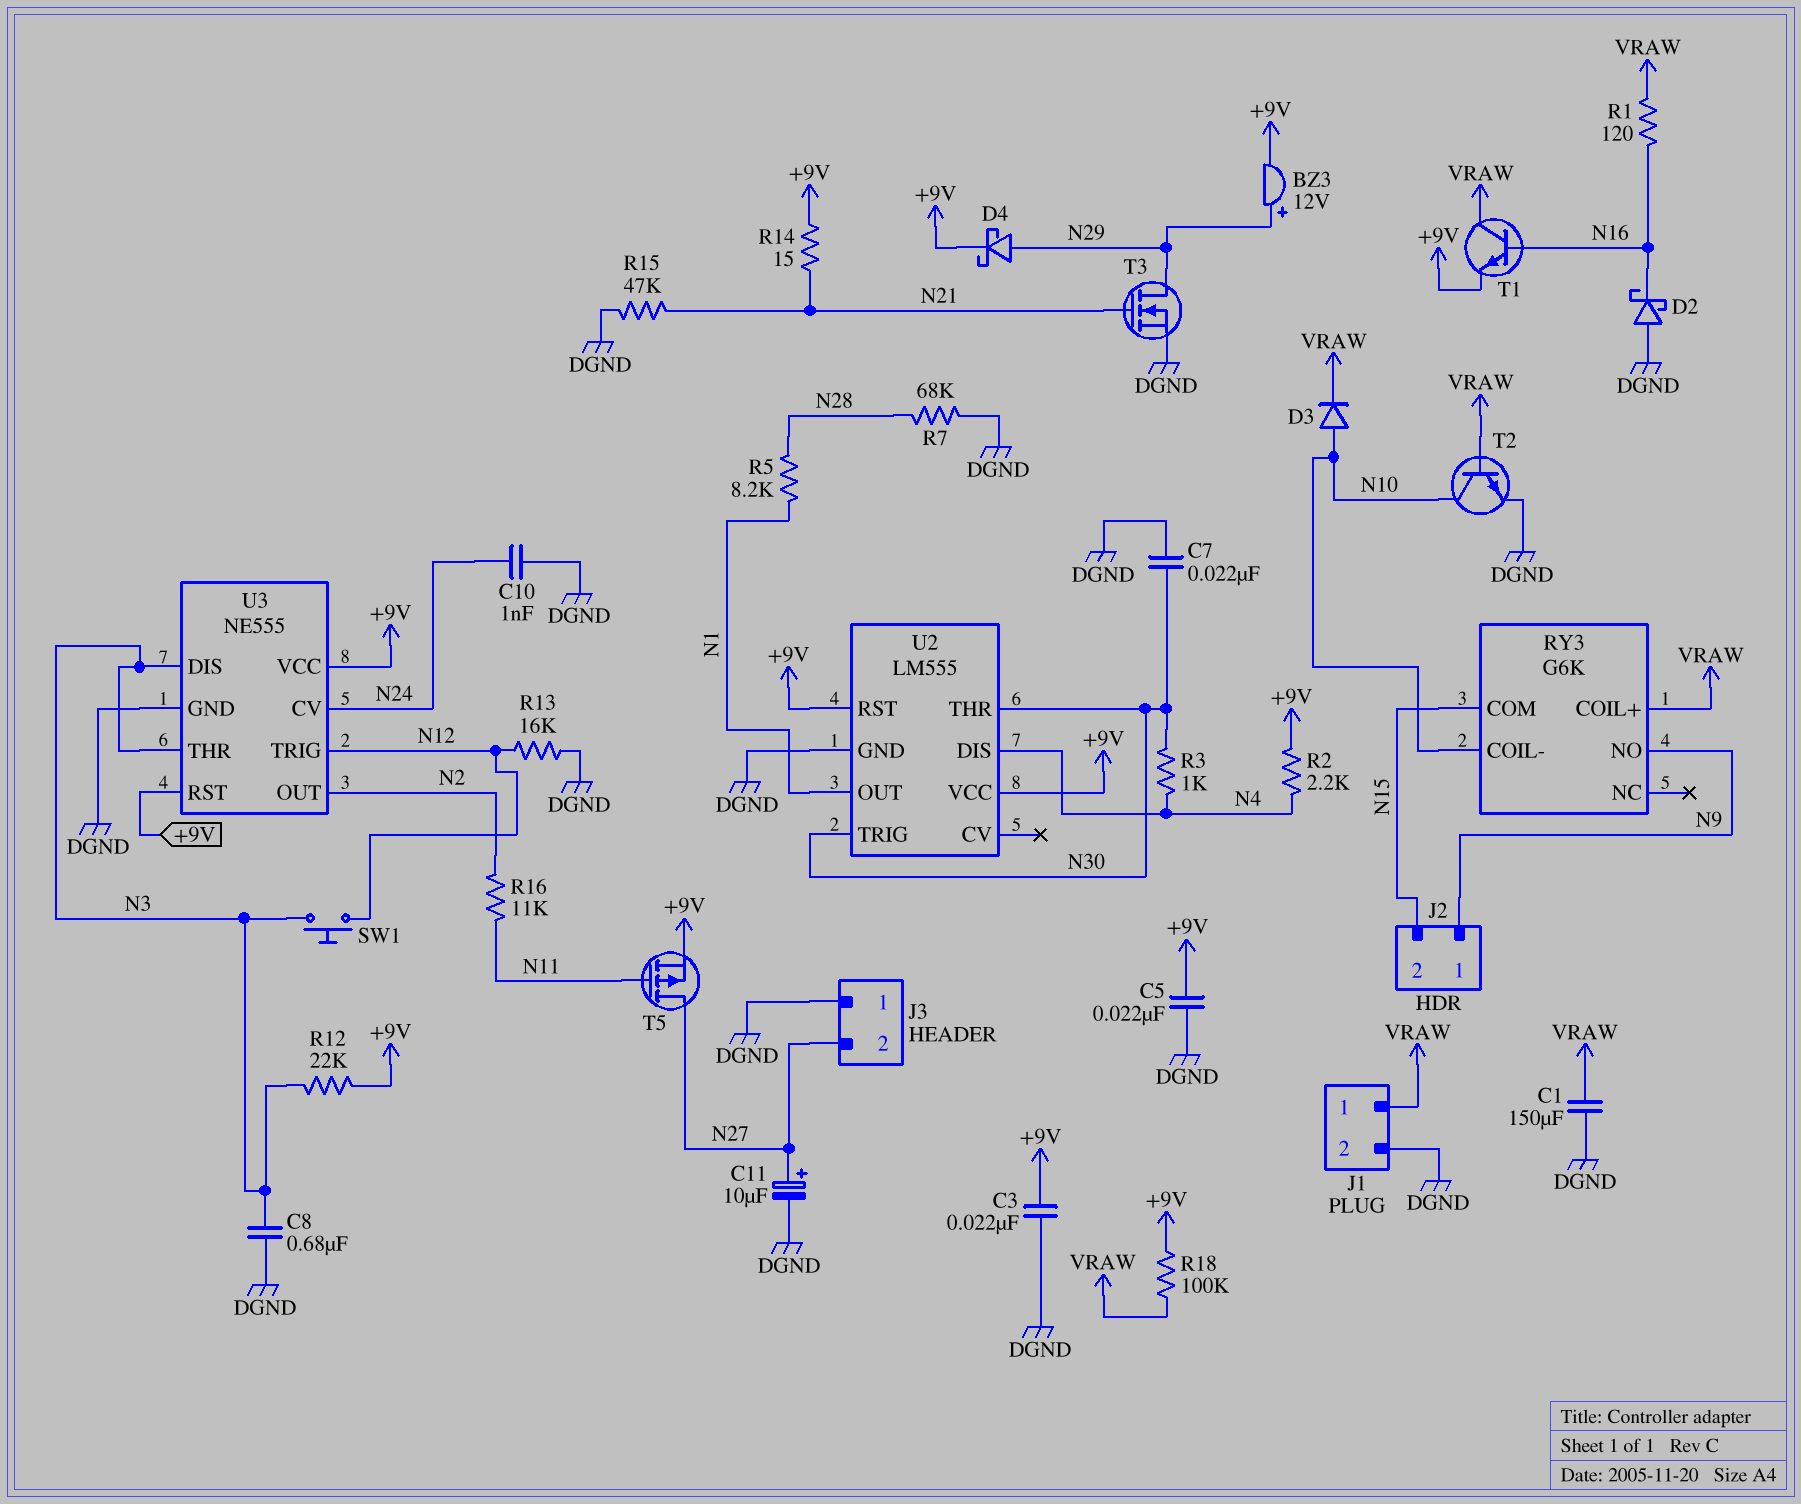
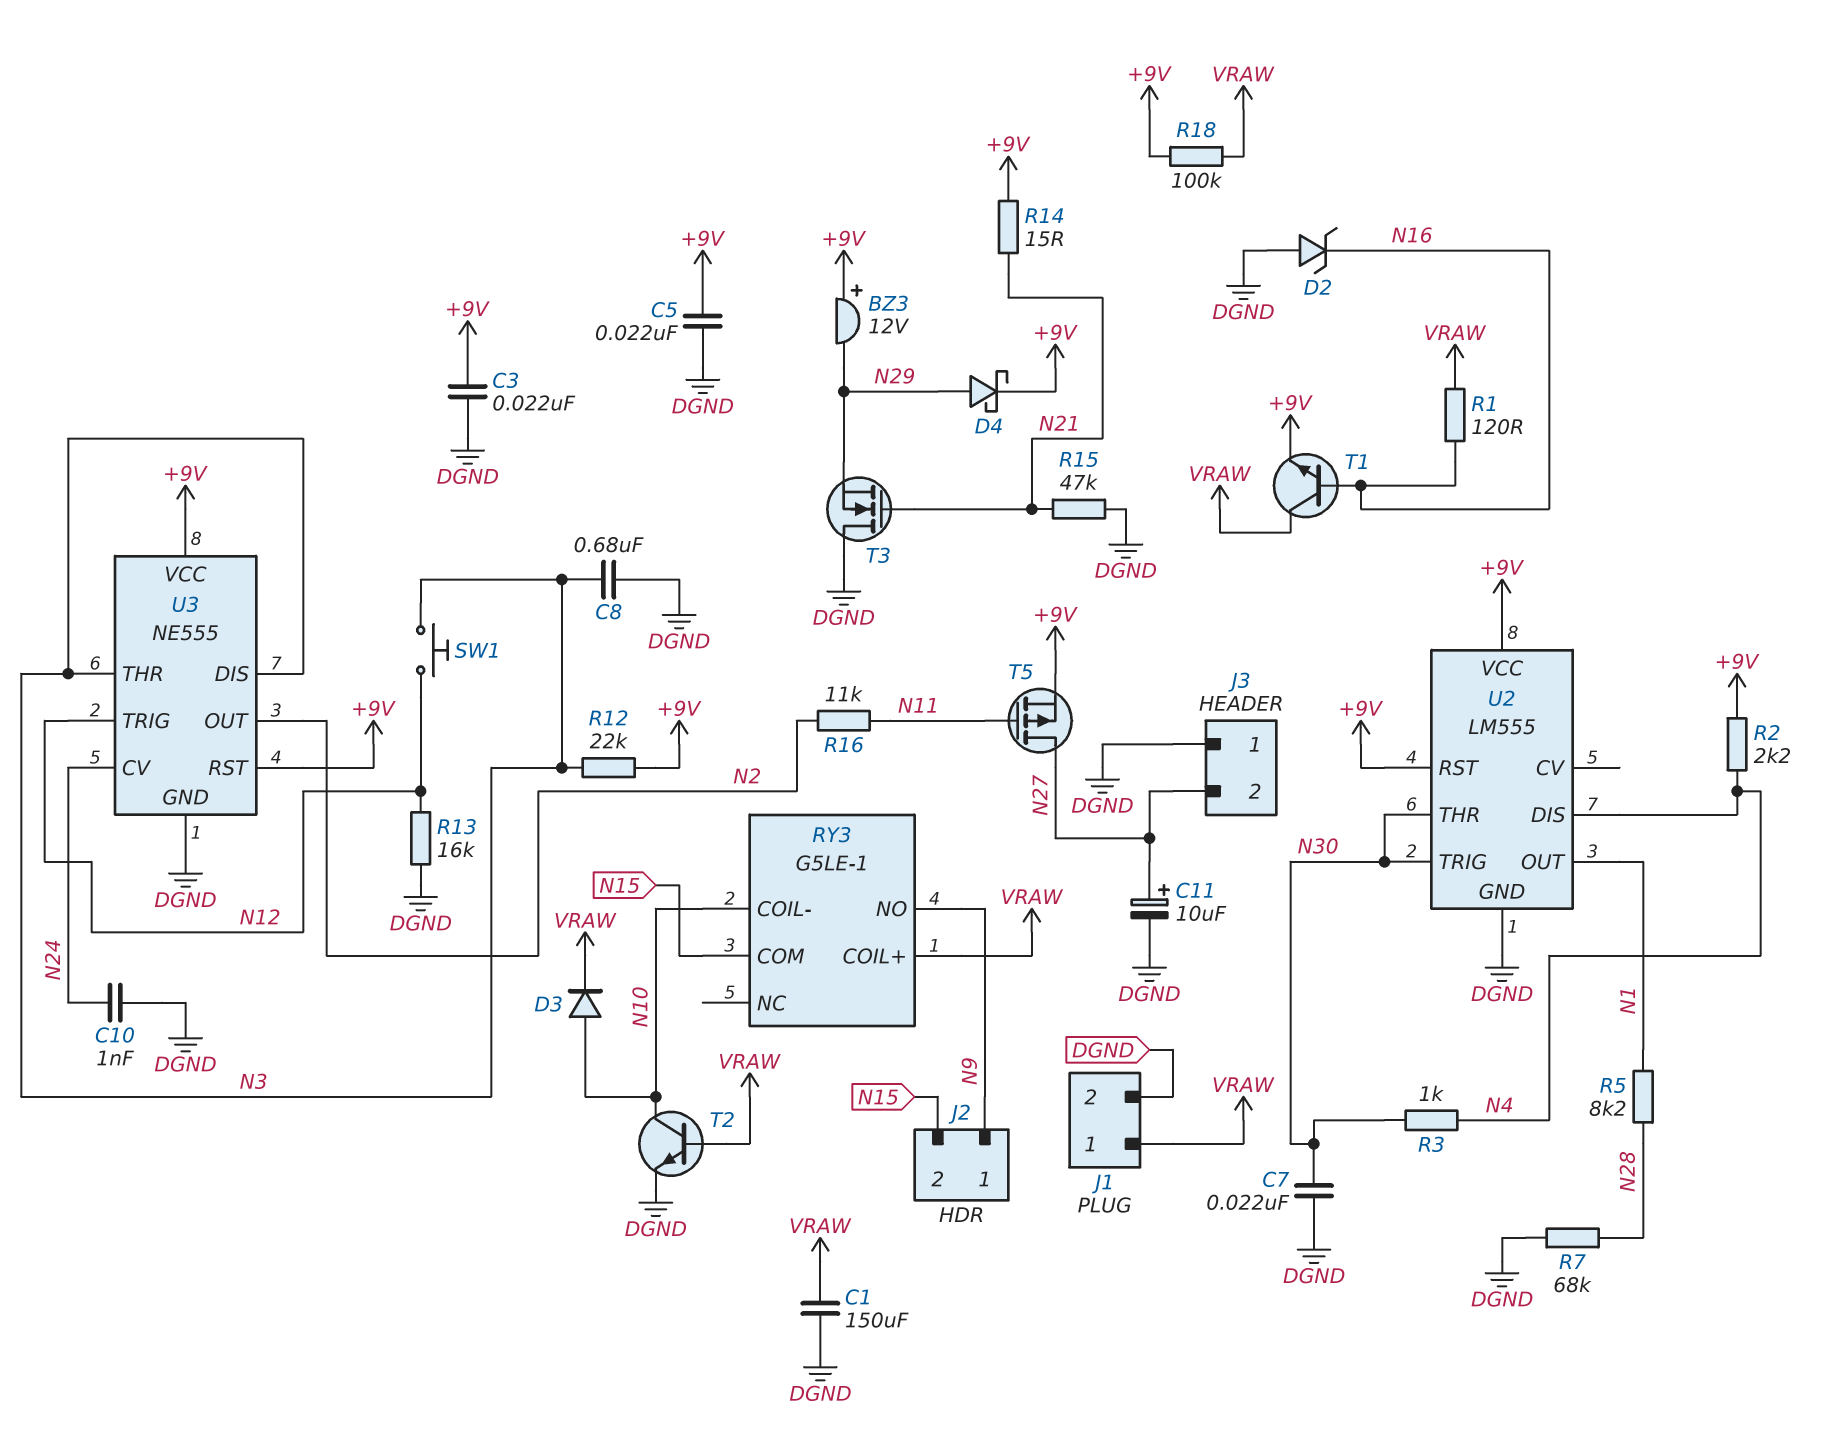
BZ3: buzzer 12V (plus N29, minus +9V) -> buzzer 12V (plus +9V, minus N29)
D2: schottky (A DGND, K N16) -> zener (A DGND, K N16)
RY3: G6K -> G5LE-1
T3: NMOS (G N21, D N29, S DGND) -> NMOS (G N21, D DGND, S N29)

